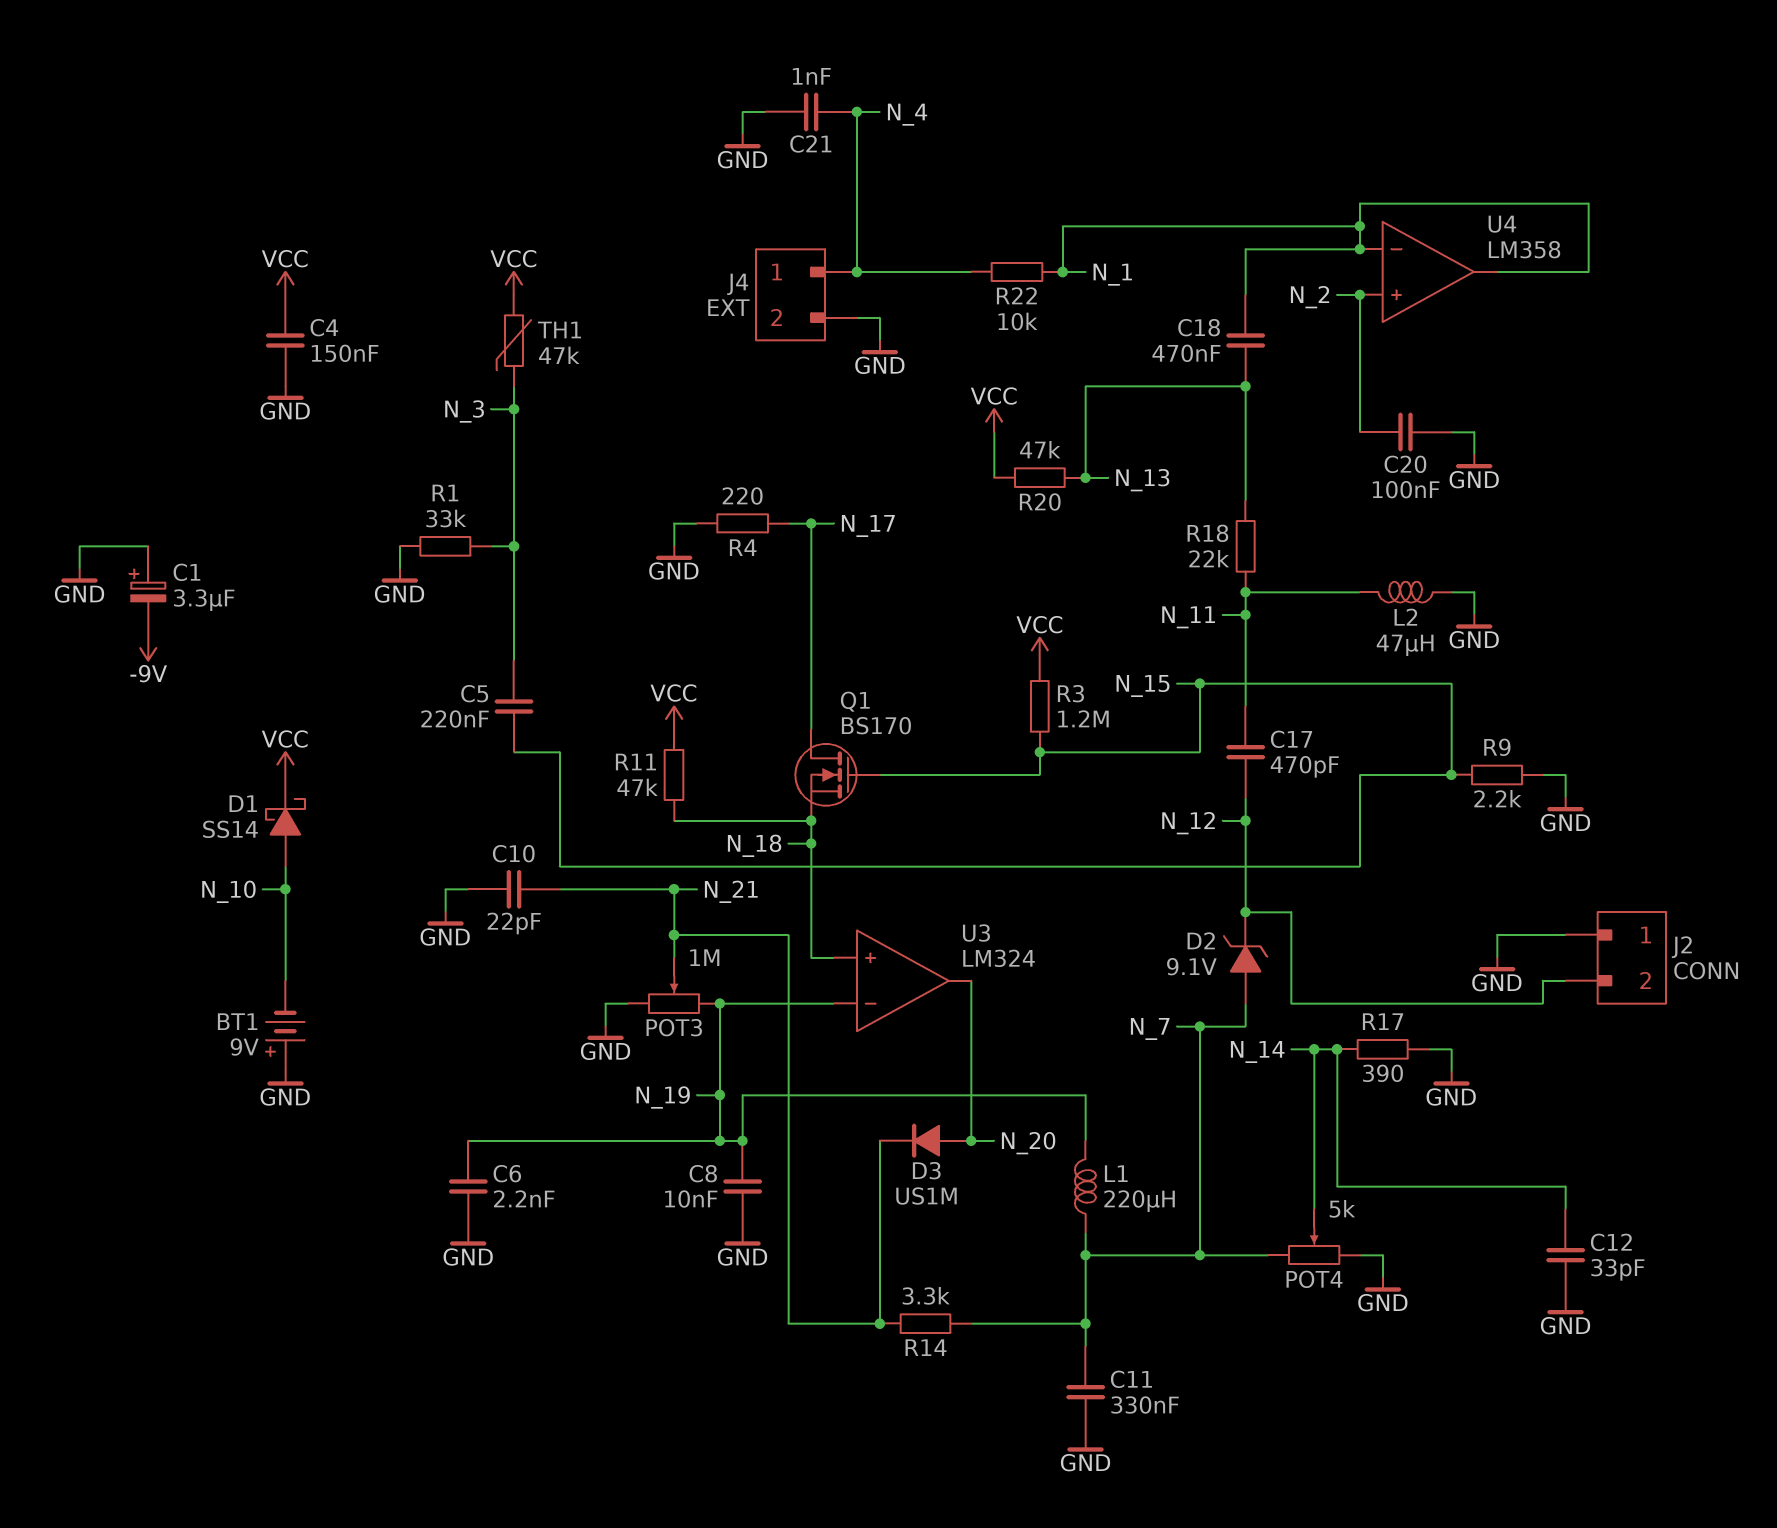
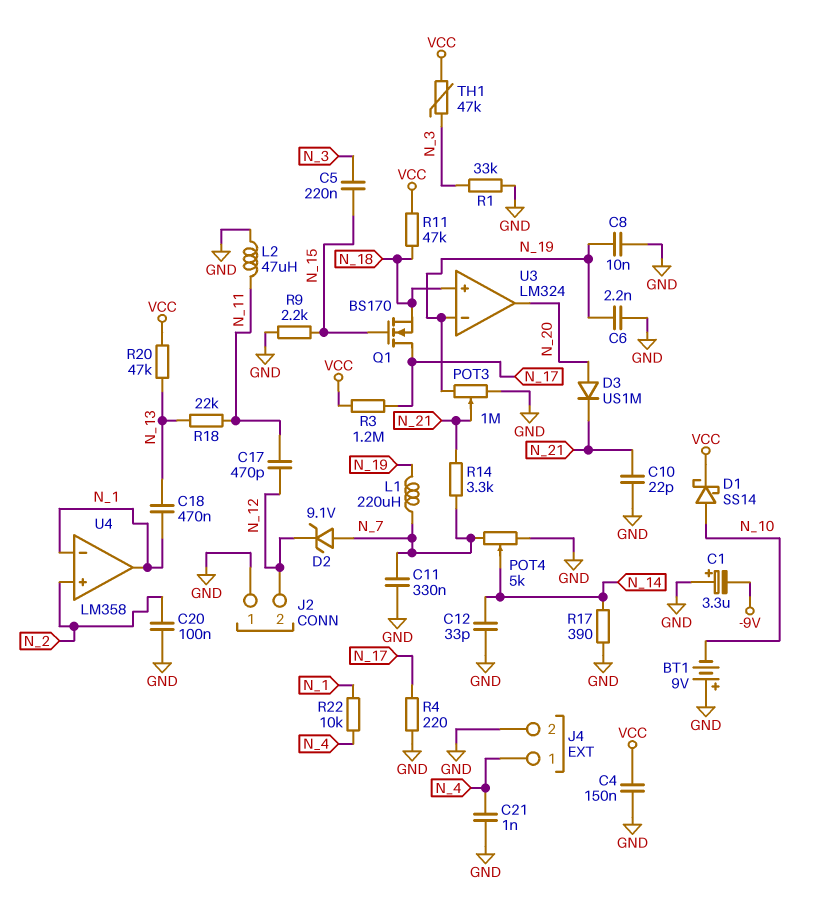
R3: 1.2M (N_15, VCC) -> 1.2M (N_17, VCC)

